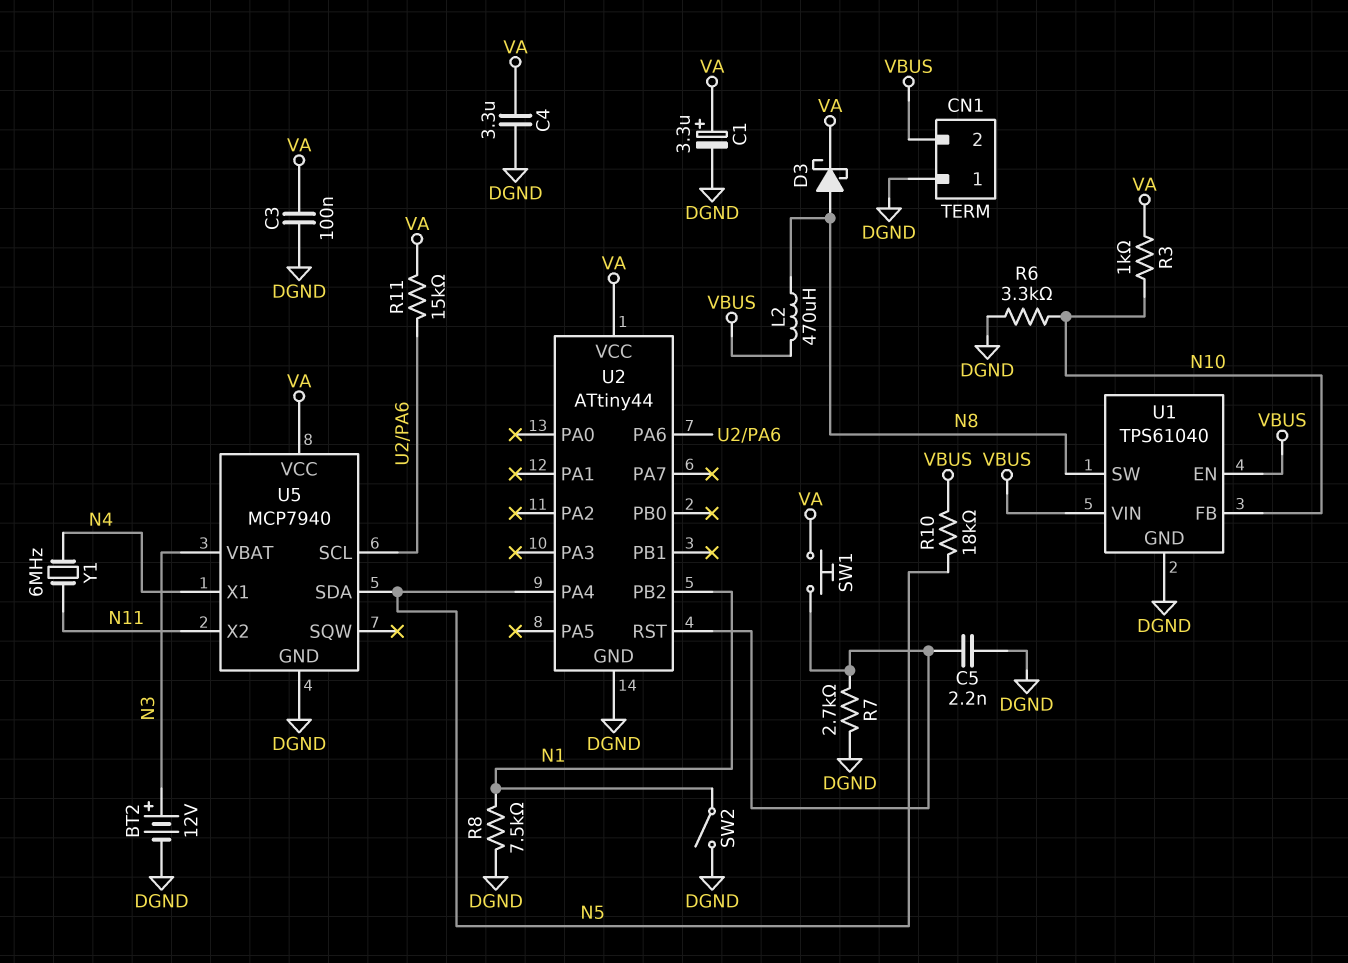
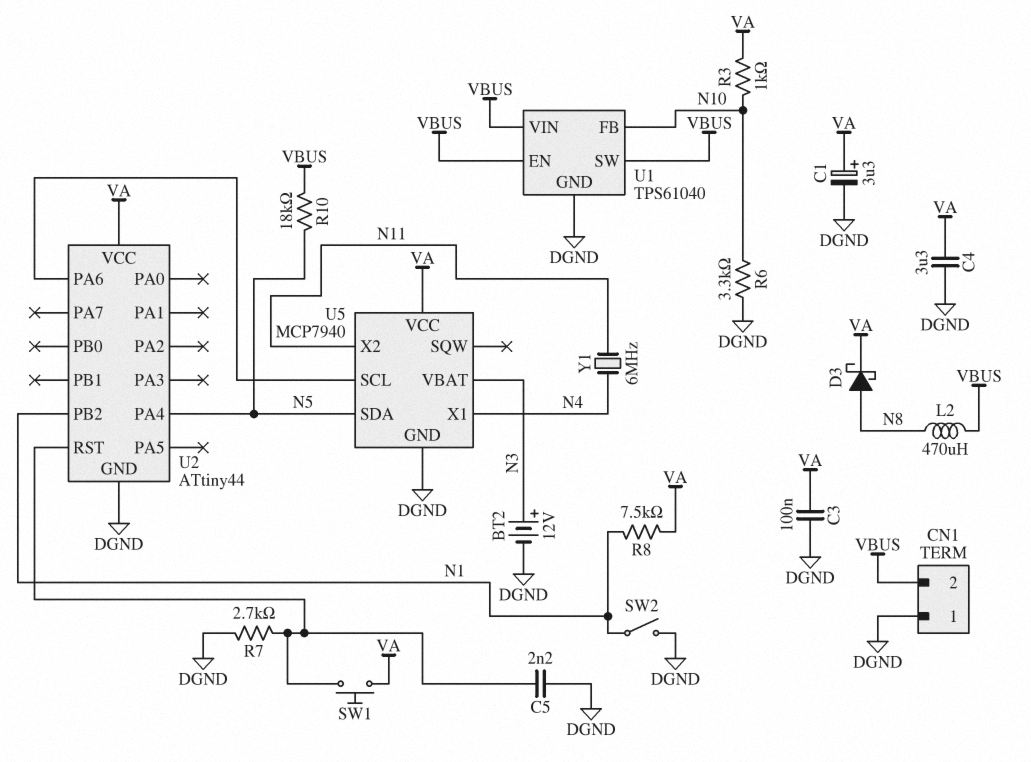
R8: 7.5k (DGND, N1) -> 7.5k (N1, VA)
R11: 15k (U2/PA6, VA) -> none
U1 pin SW: N8 -> VBUS

